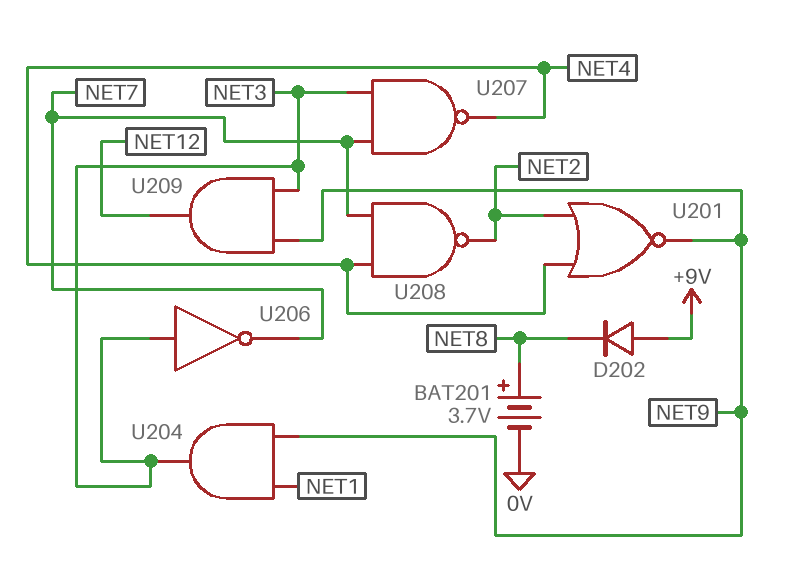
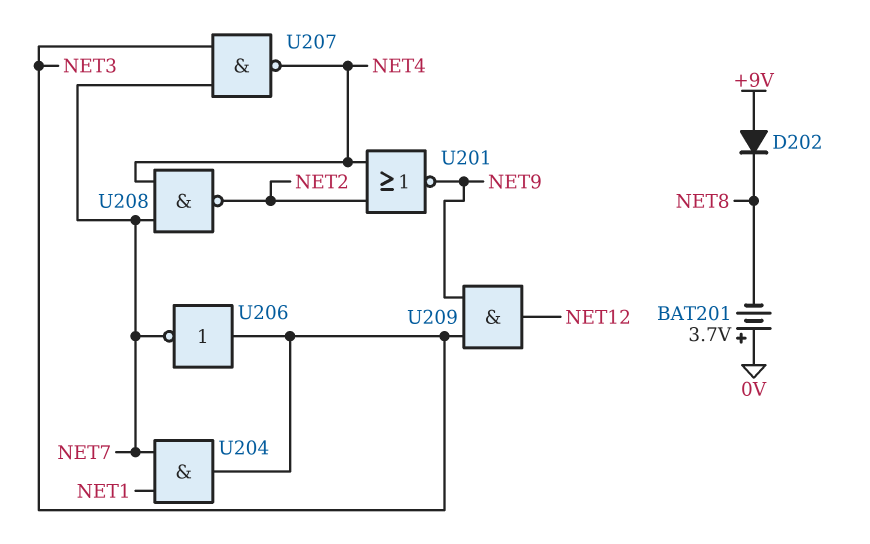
BAT201: 3.7V (plus NET8, minus 0V) -> 3.7V (plus 0V, minus NET8)
U204: AND (in NET1, in NET9, out NET3) -> AND (in NET1, in NET7, out NET3)

